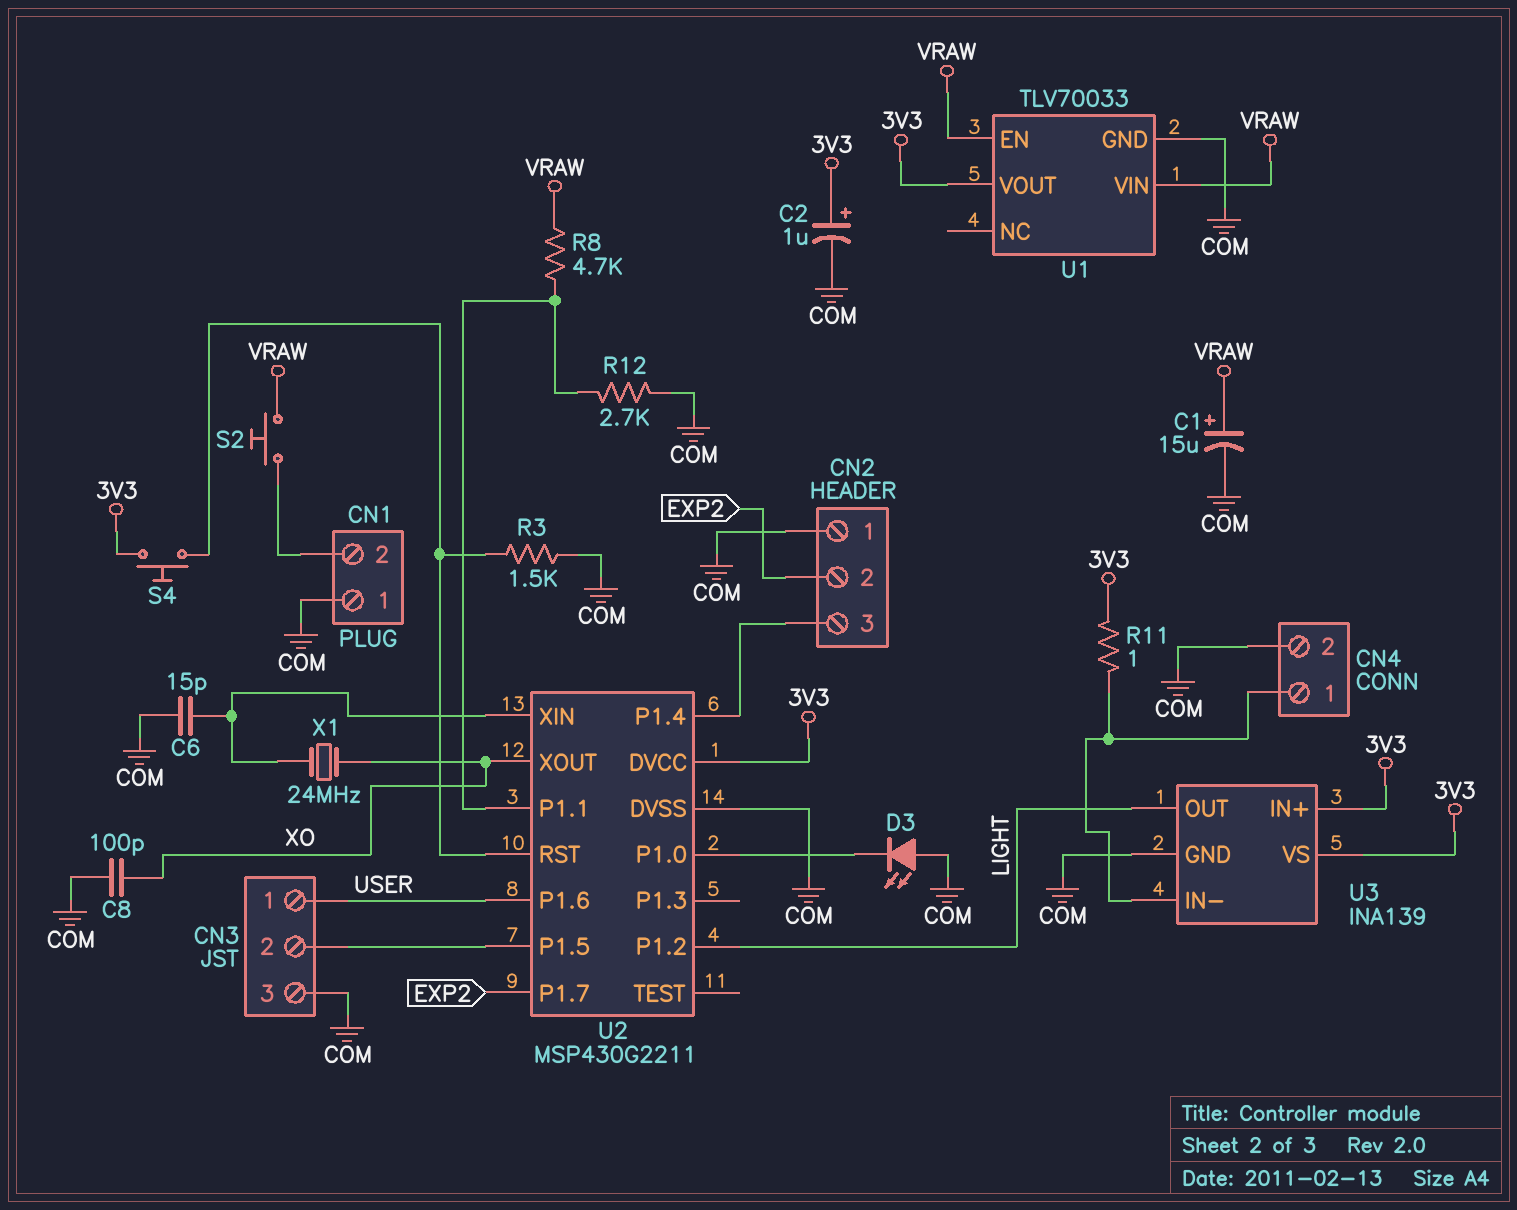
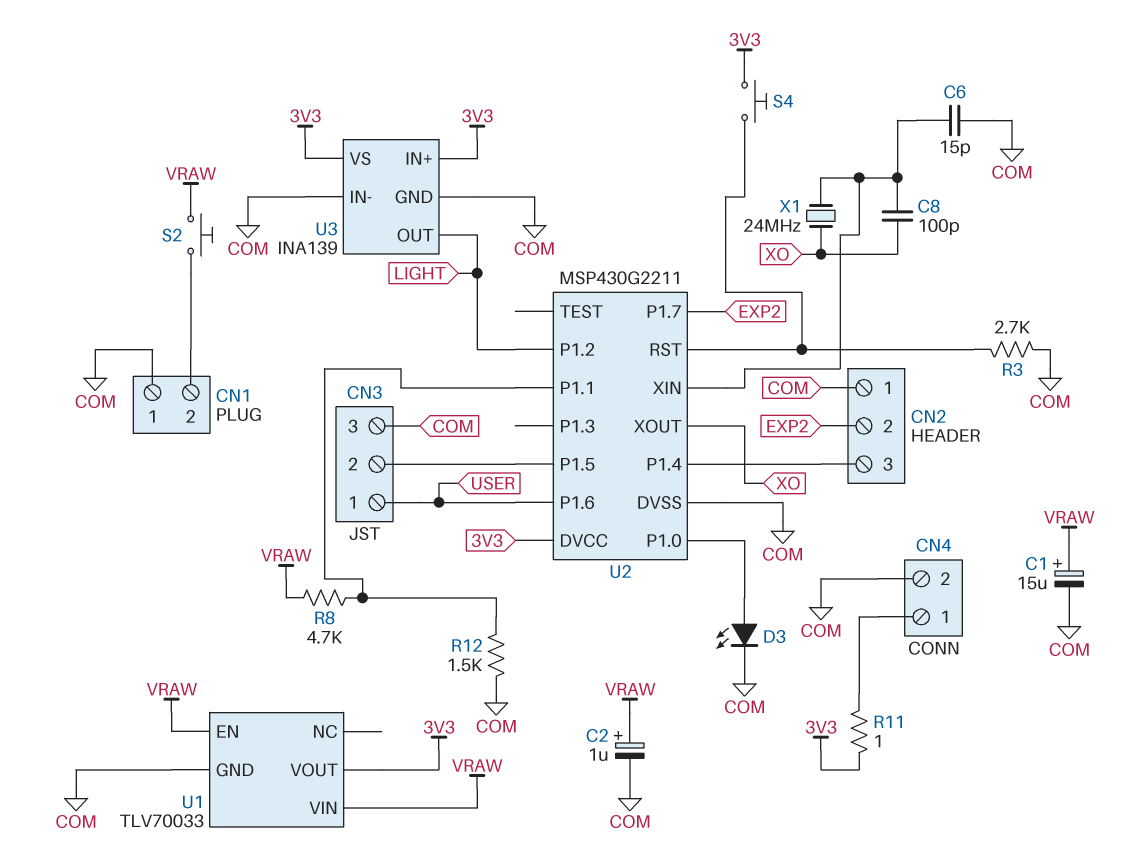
C2: 1uF (plus 3V3, minus COM) -> 1uF (plus VRAW, minus COM)
C8: 100pF (COM, XO) -> 100pF (U2/XIN, XO)
D3: LED (A COM, K U2/P1.0) -> LED (A U2/P1.0, K COM)
R3: 1.5k (COM, U2/RST) -> 2.7k (COM, U2/RST)
R12: 2.7k (COM, U2/P1.1) -> 1.5k (COM, U2/P1.1)
U3 pin IN-: CN4/1 -> COM

